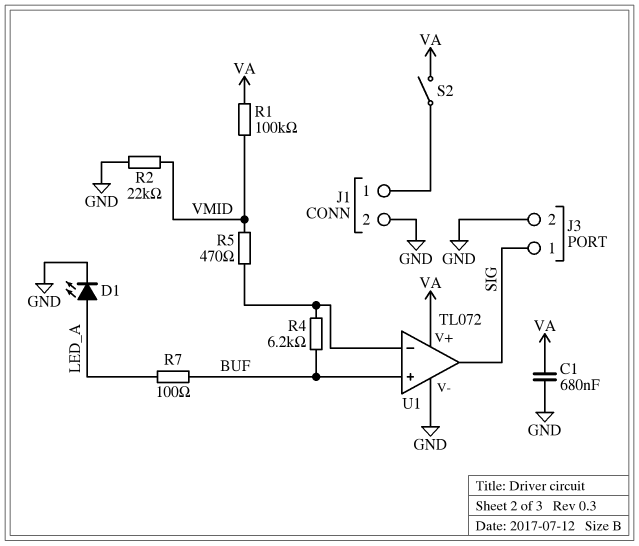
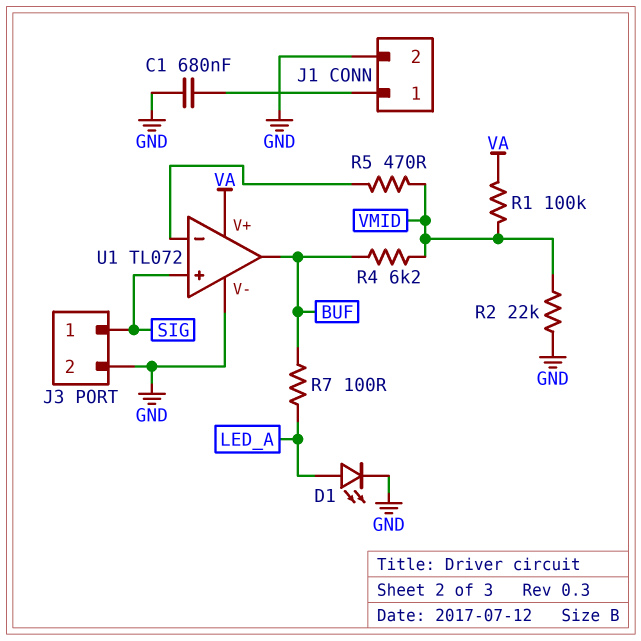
C1: 680nF (GND, VA) -> 680nF (GND, J1/1)
R4: 6.2k (BUF, U1/in-) -> 6.2k (BUF, VMID)
S2: switch (J1/1, VA) -> none
U1 pin in+: BUF -> SIG
U1 pin out: SIG -> BUF

